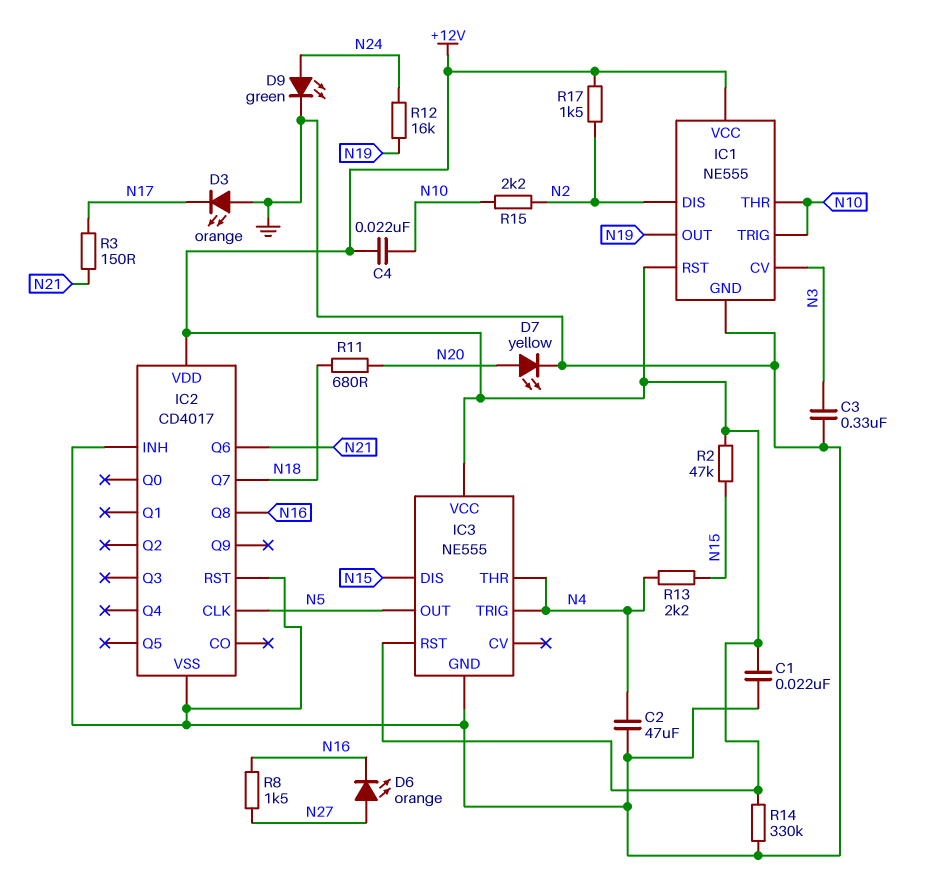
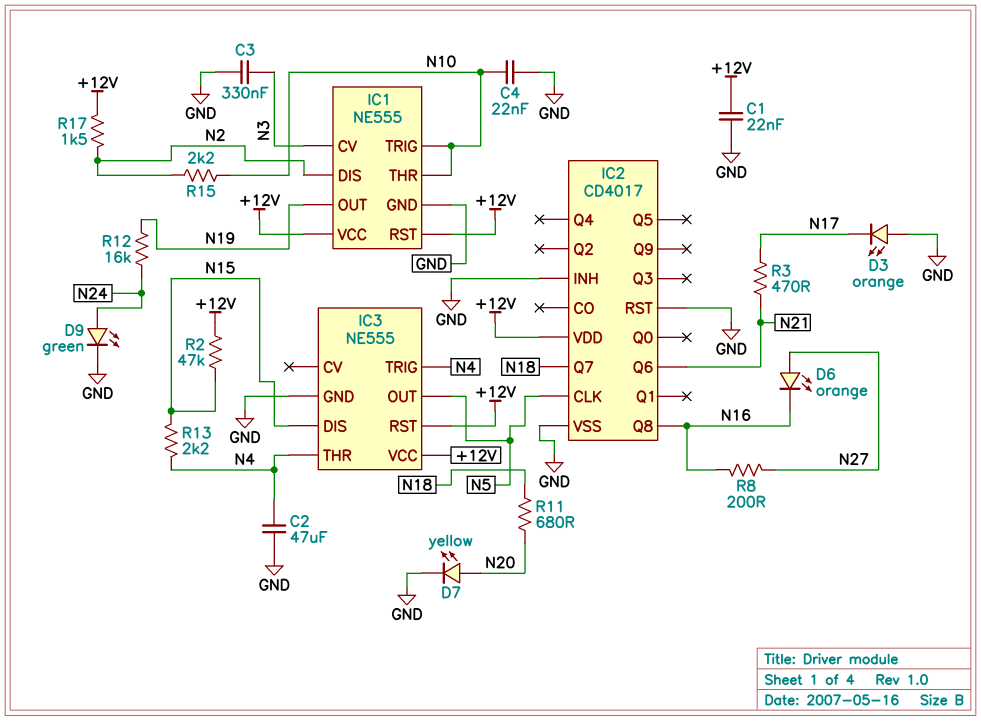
C4: 22nF (+12V, N10) -> 22nF (GND, N10)
R3: 150 (N17, N21) -> 470 (N17, N21)
R8: 1.5k (N16, N27) -> 200 (N16, N27)
R14: 330k (+12V, GND) -> none

